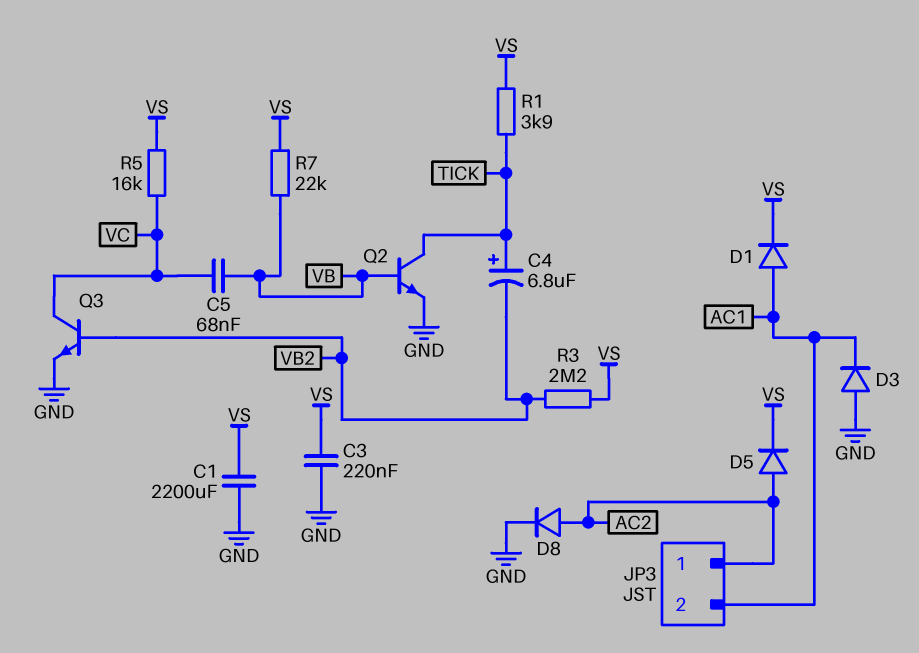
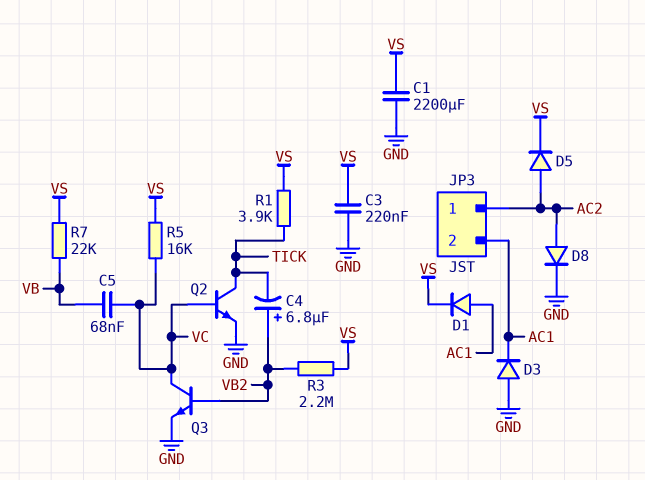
C4: 6.8uF (plus TICK, minus VB2) -> 6.8uF (plus VB2, minus TICK)
Q2: NPN (B VB, C TICK, E GND) -> NPN (B VC, C TICK, E GND)

